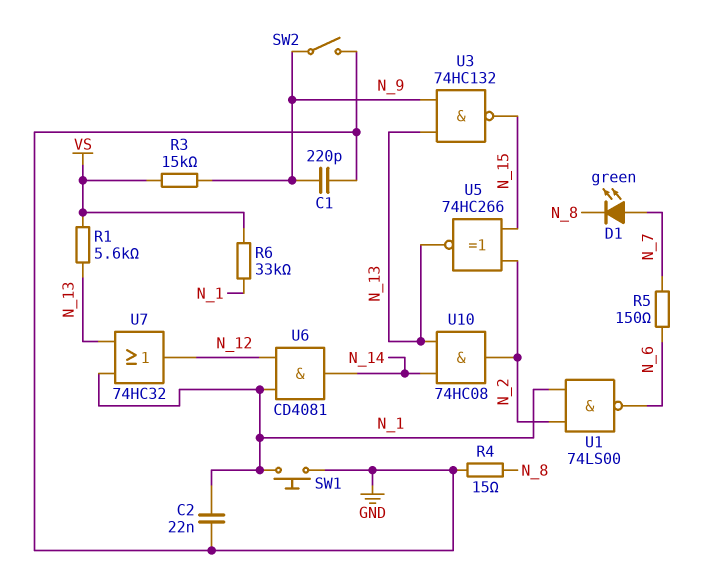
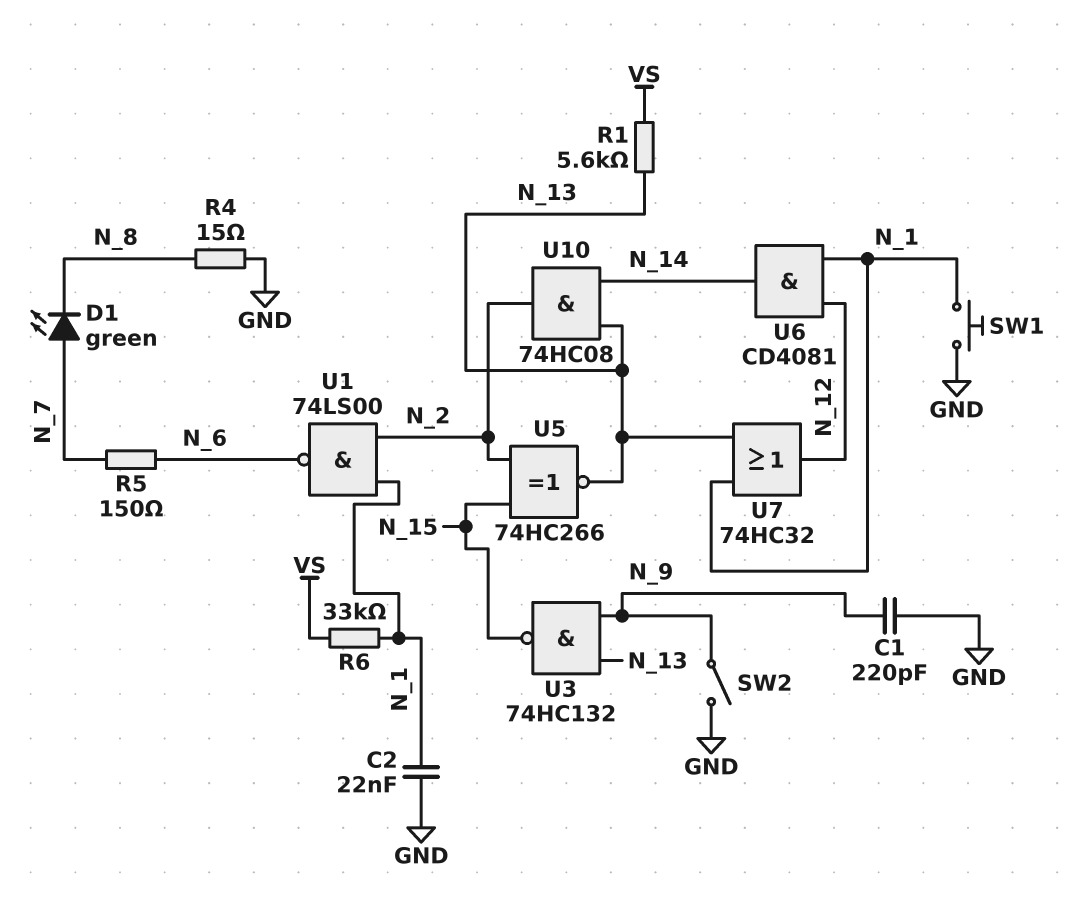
R3: 15k (N_9, VS) -> none

